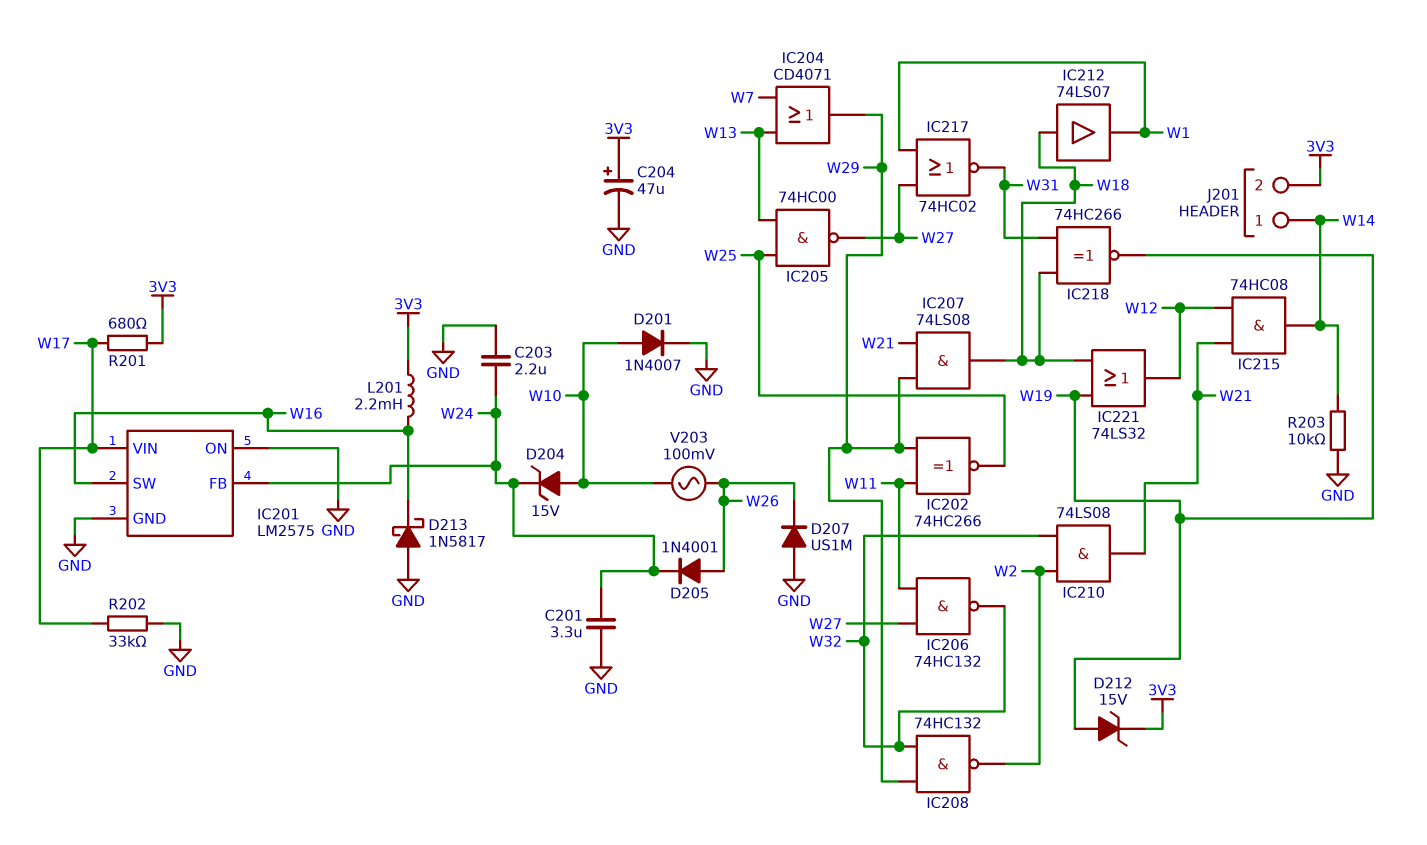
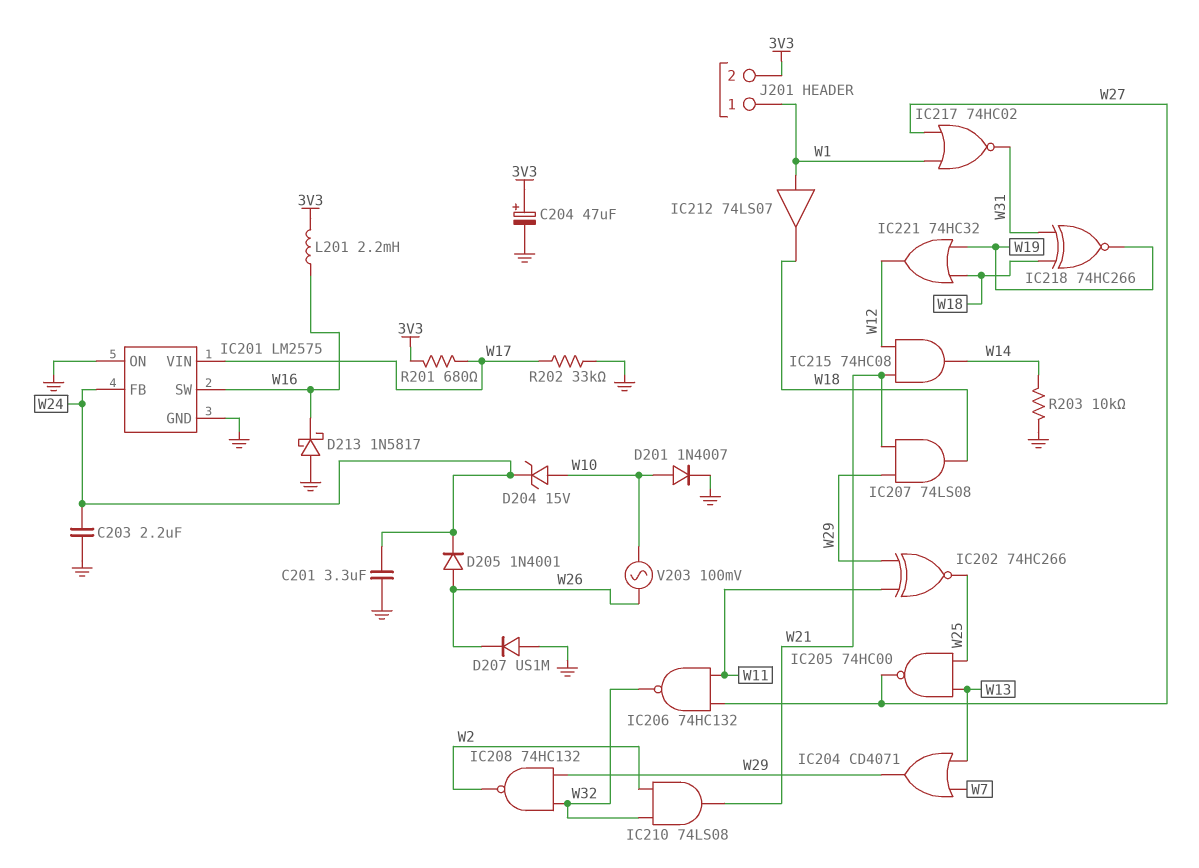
D212: zener 15V (A W19, K 3V3) -> none
IC212: buffer 74LS07 (in W18, out W1) -> buffer 74LS07 (in W1, out W18)
IC221: OR 74LS32 (in W18, in W19, out W12) -> OR 74HC32 (in W18, in W19, out W12)
J201 pin 1: W14 -> W1

